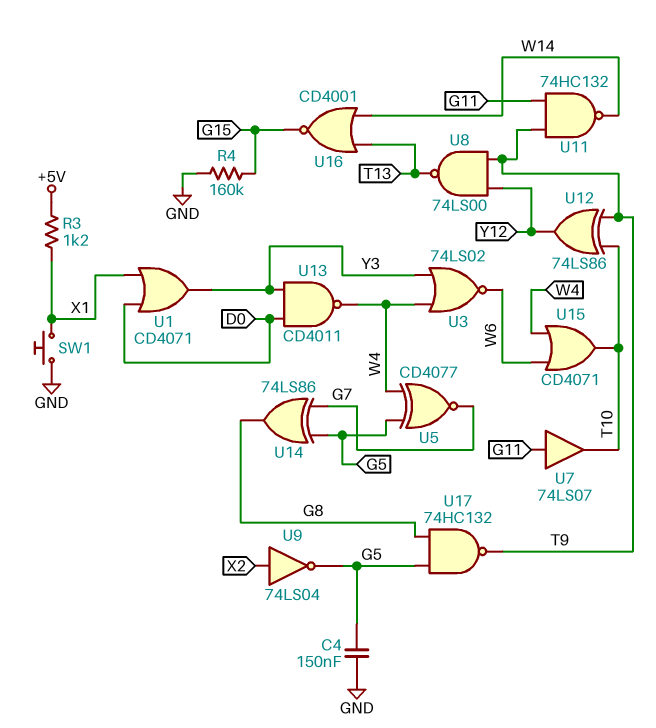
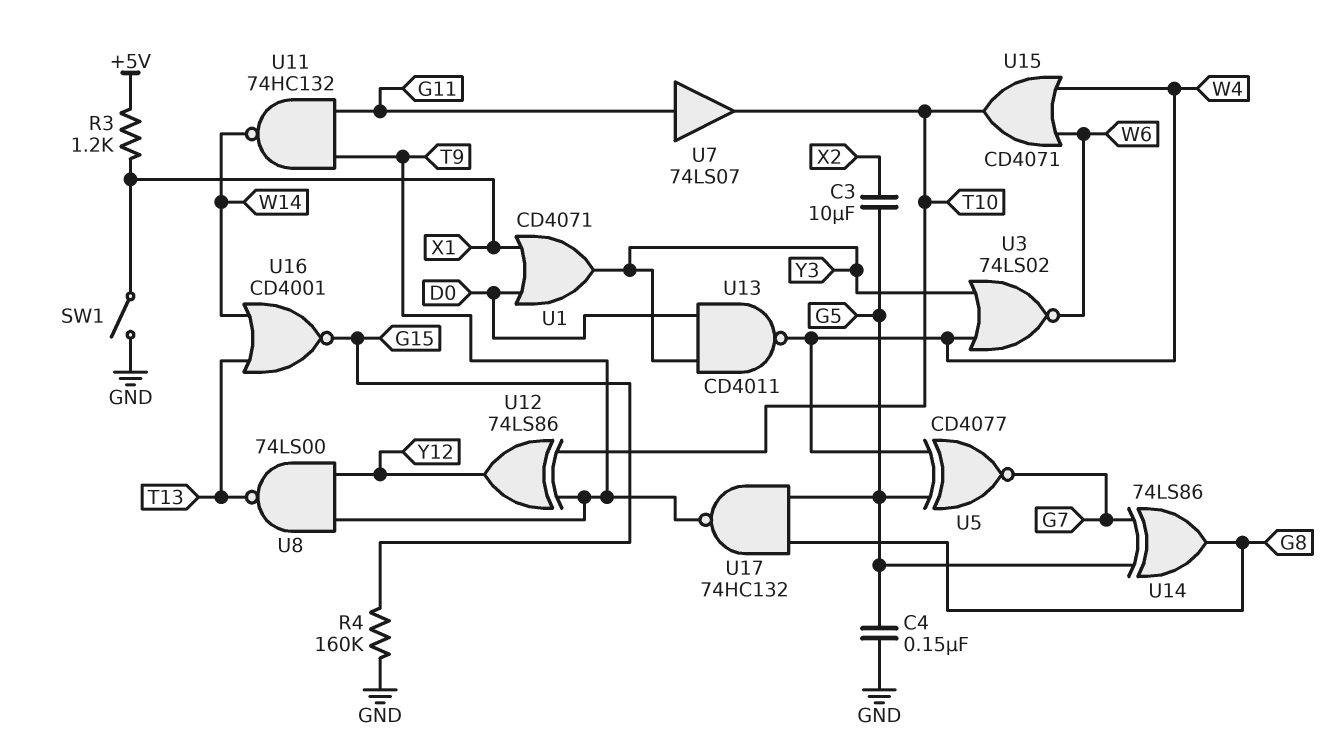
C3: none -> 10uF (G5, X2)
SW1: button (GND, X1) -> switch (GND, X1)
U9: NOT 74LS04 (in X2, out G5) -> none

